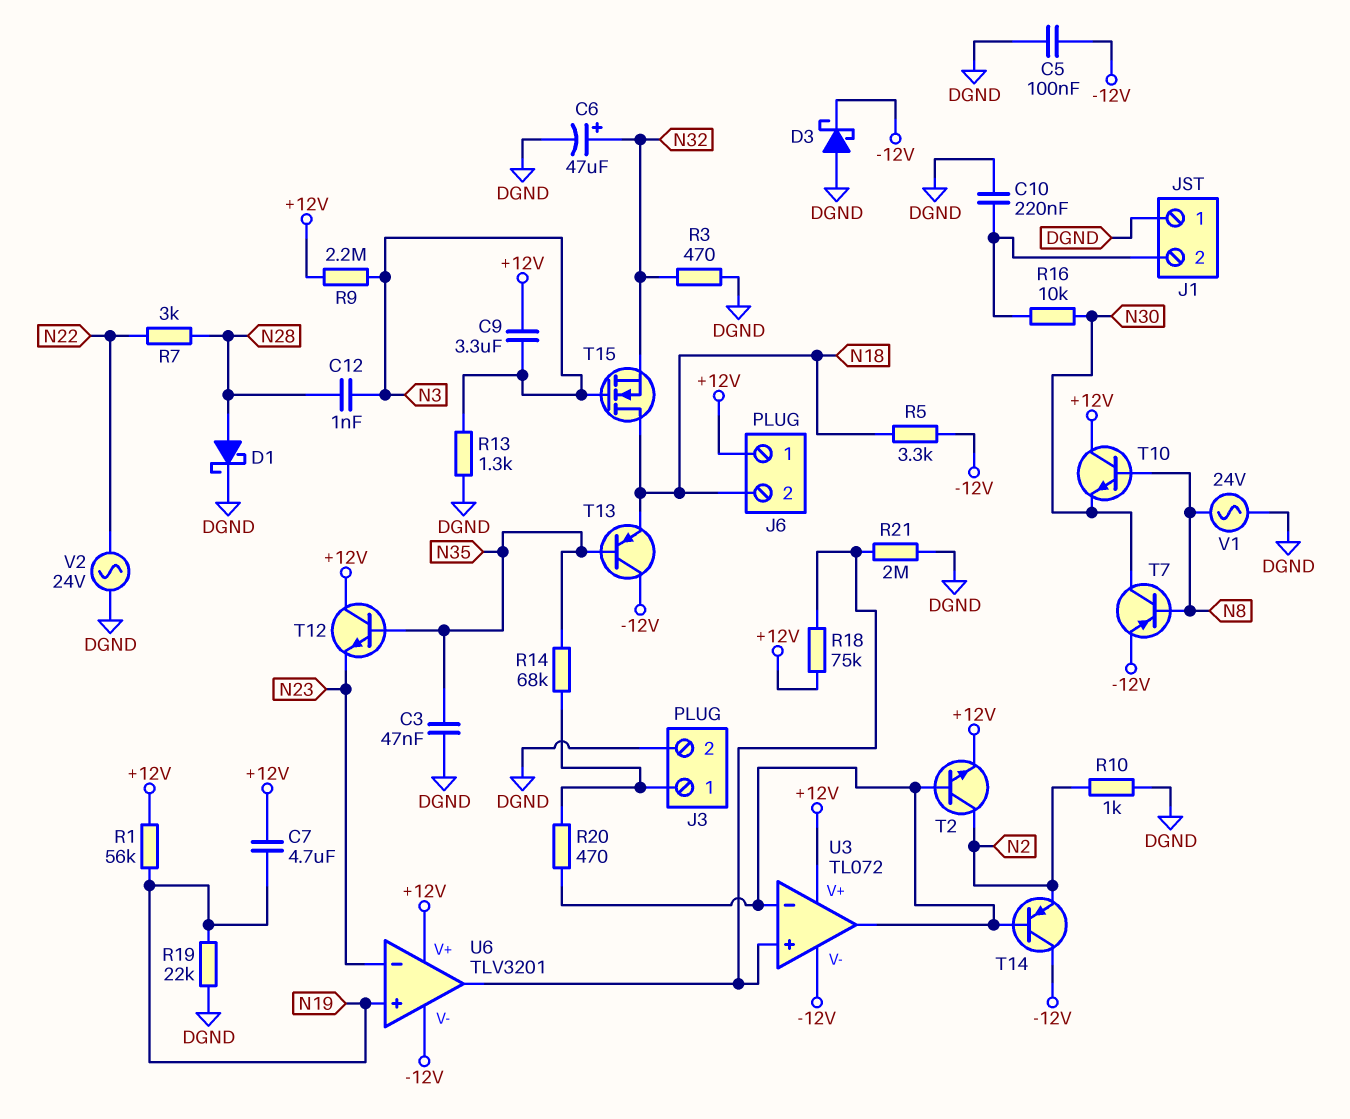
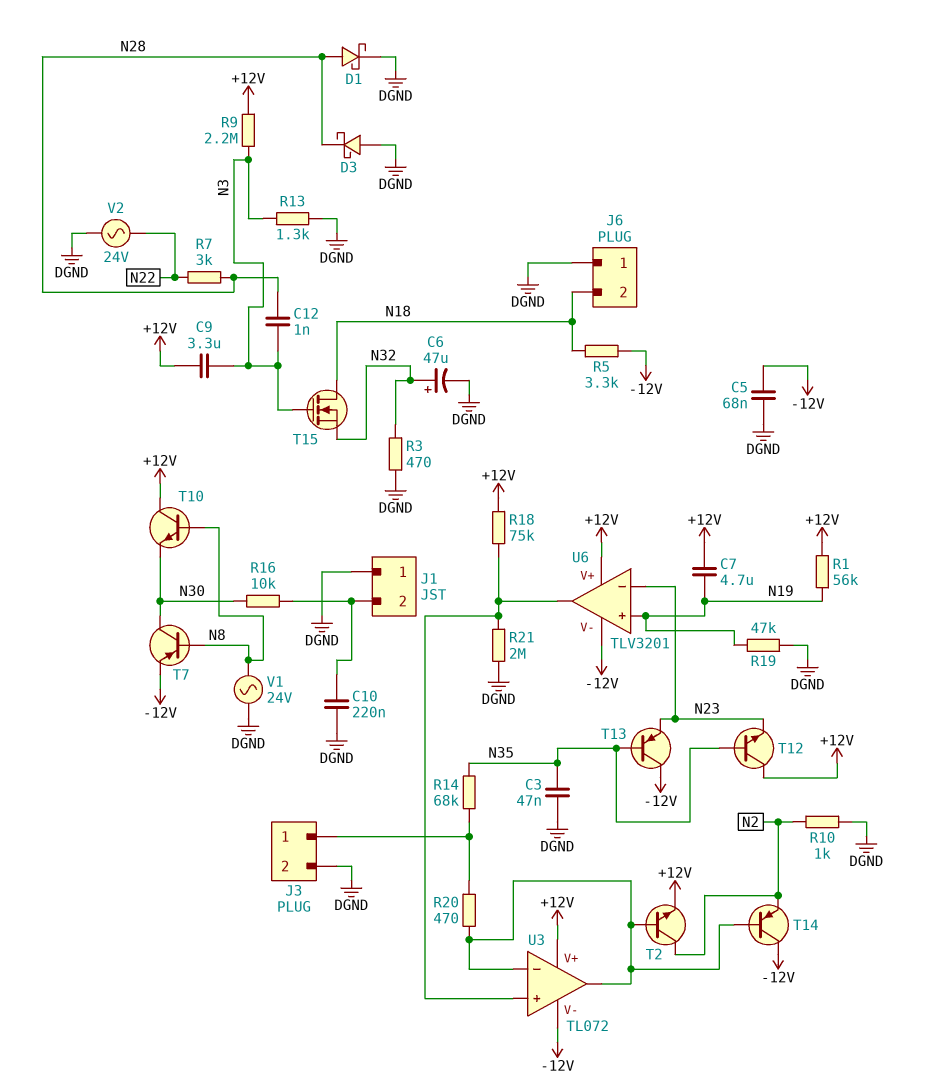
C5: 100nF (-12V, DGND) -> 68nF (-12V, DGND)
D3: schottky (A DGND, K -12V) -> schottky (A DGND, K N28)
J6 pin 1: +12V -> DGND
R19: 22k (DGND, N19) -> 47k (DGND, N19)
T13: PNP (B N35, C -12V, E N18) -> PNP (B N35, C -12V, E N23)

